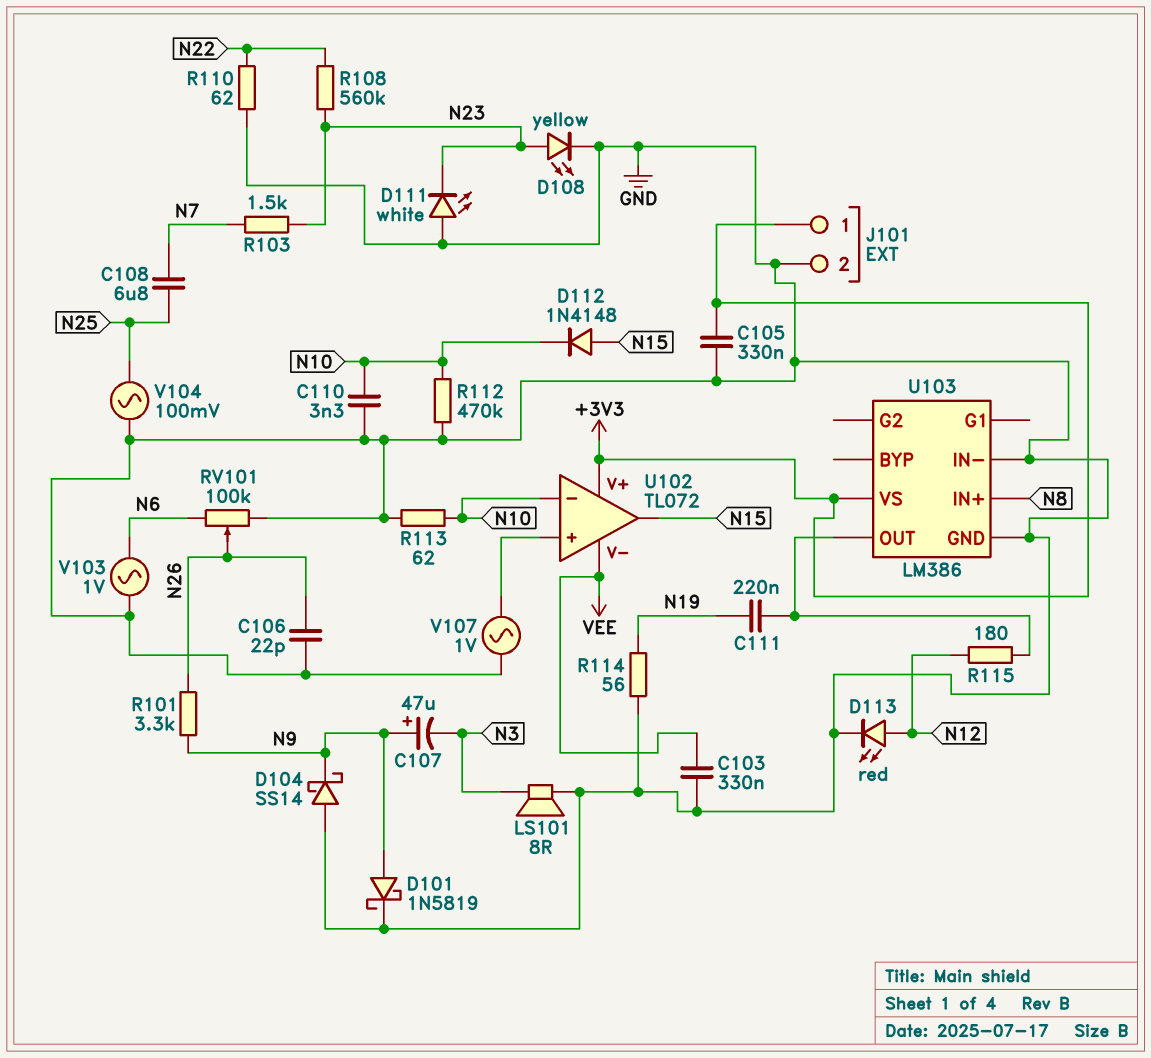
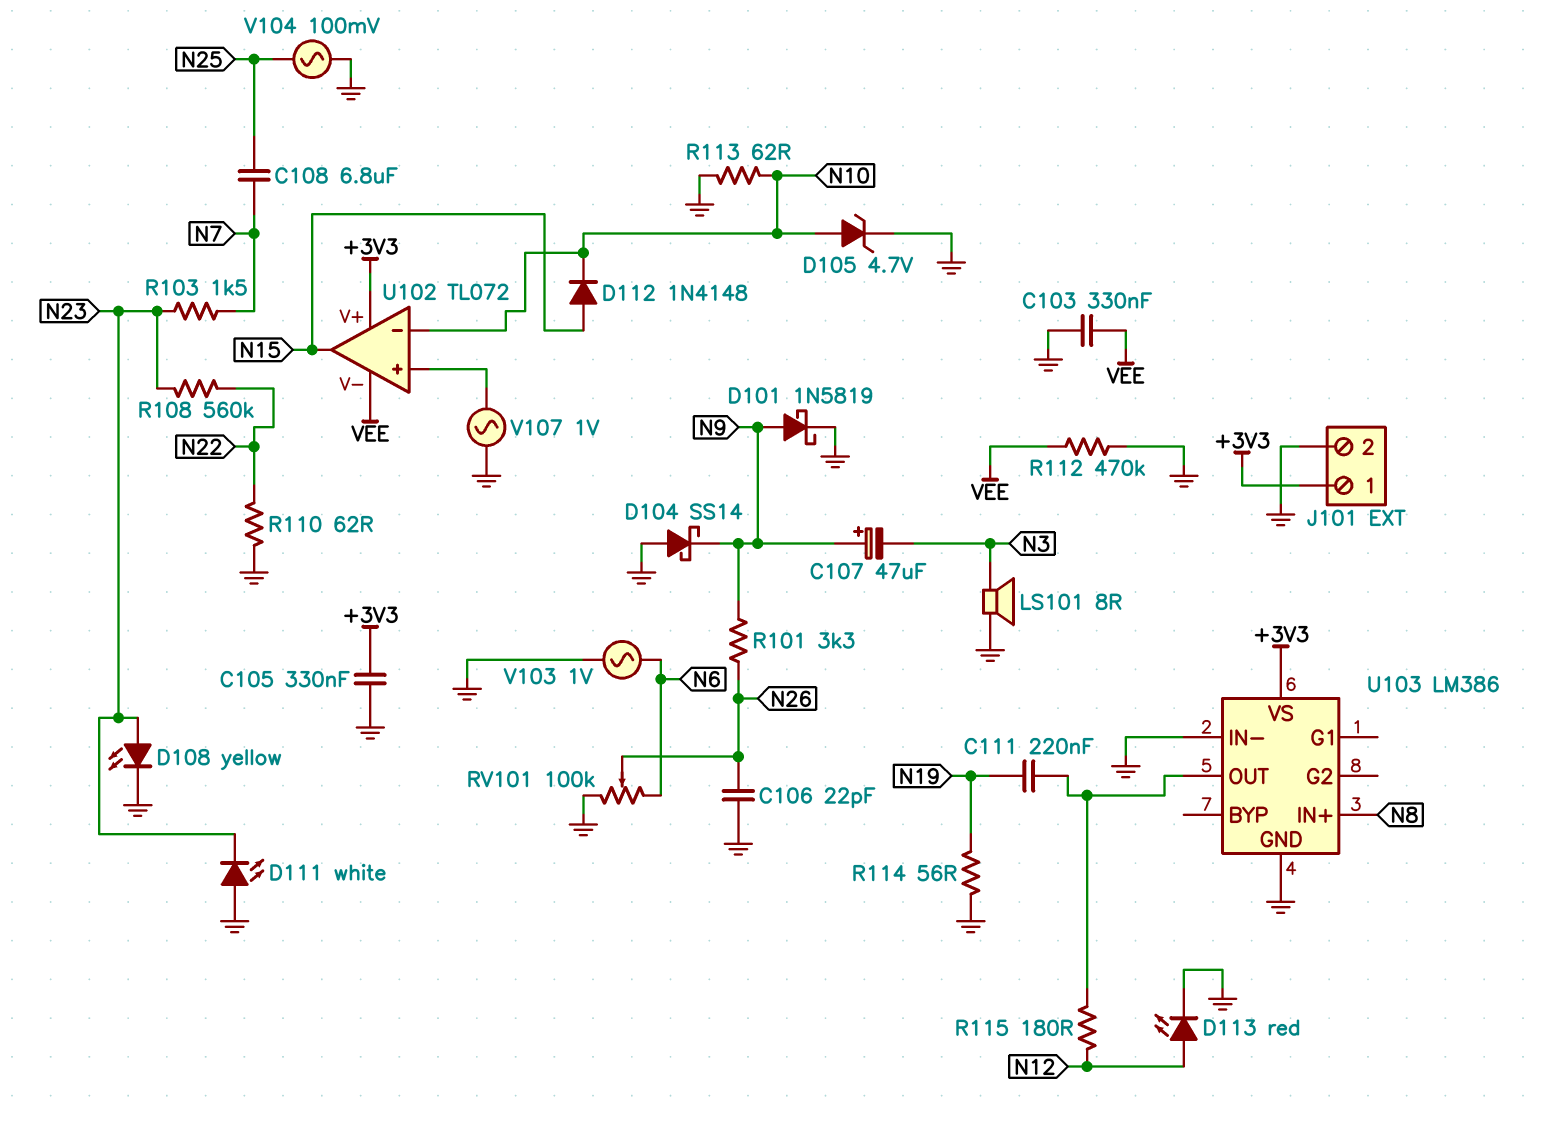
C110: 3.3nF (GND, N10) -> none
D105: none -> zener 4.7V (A N10, K GND)
R112: 470k (GND, N10) -> 470k (GND, VEE)

